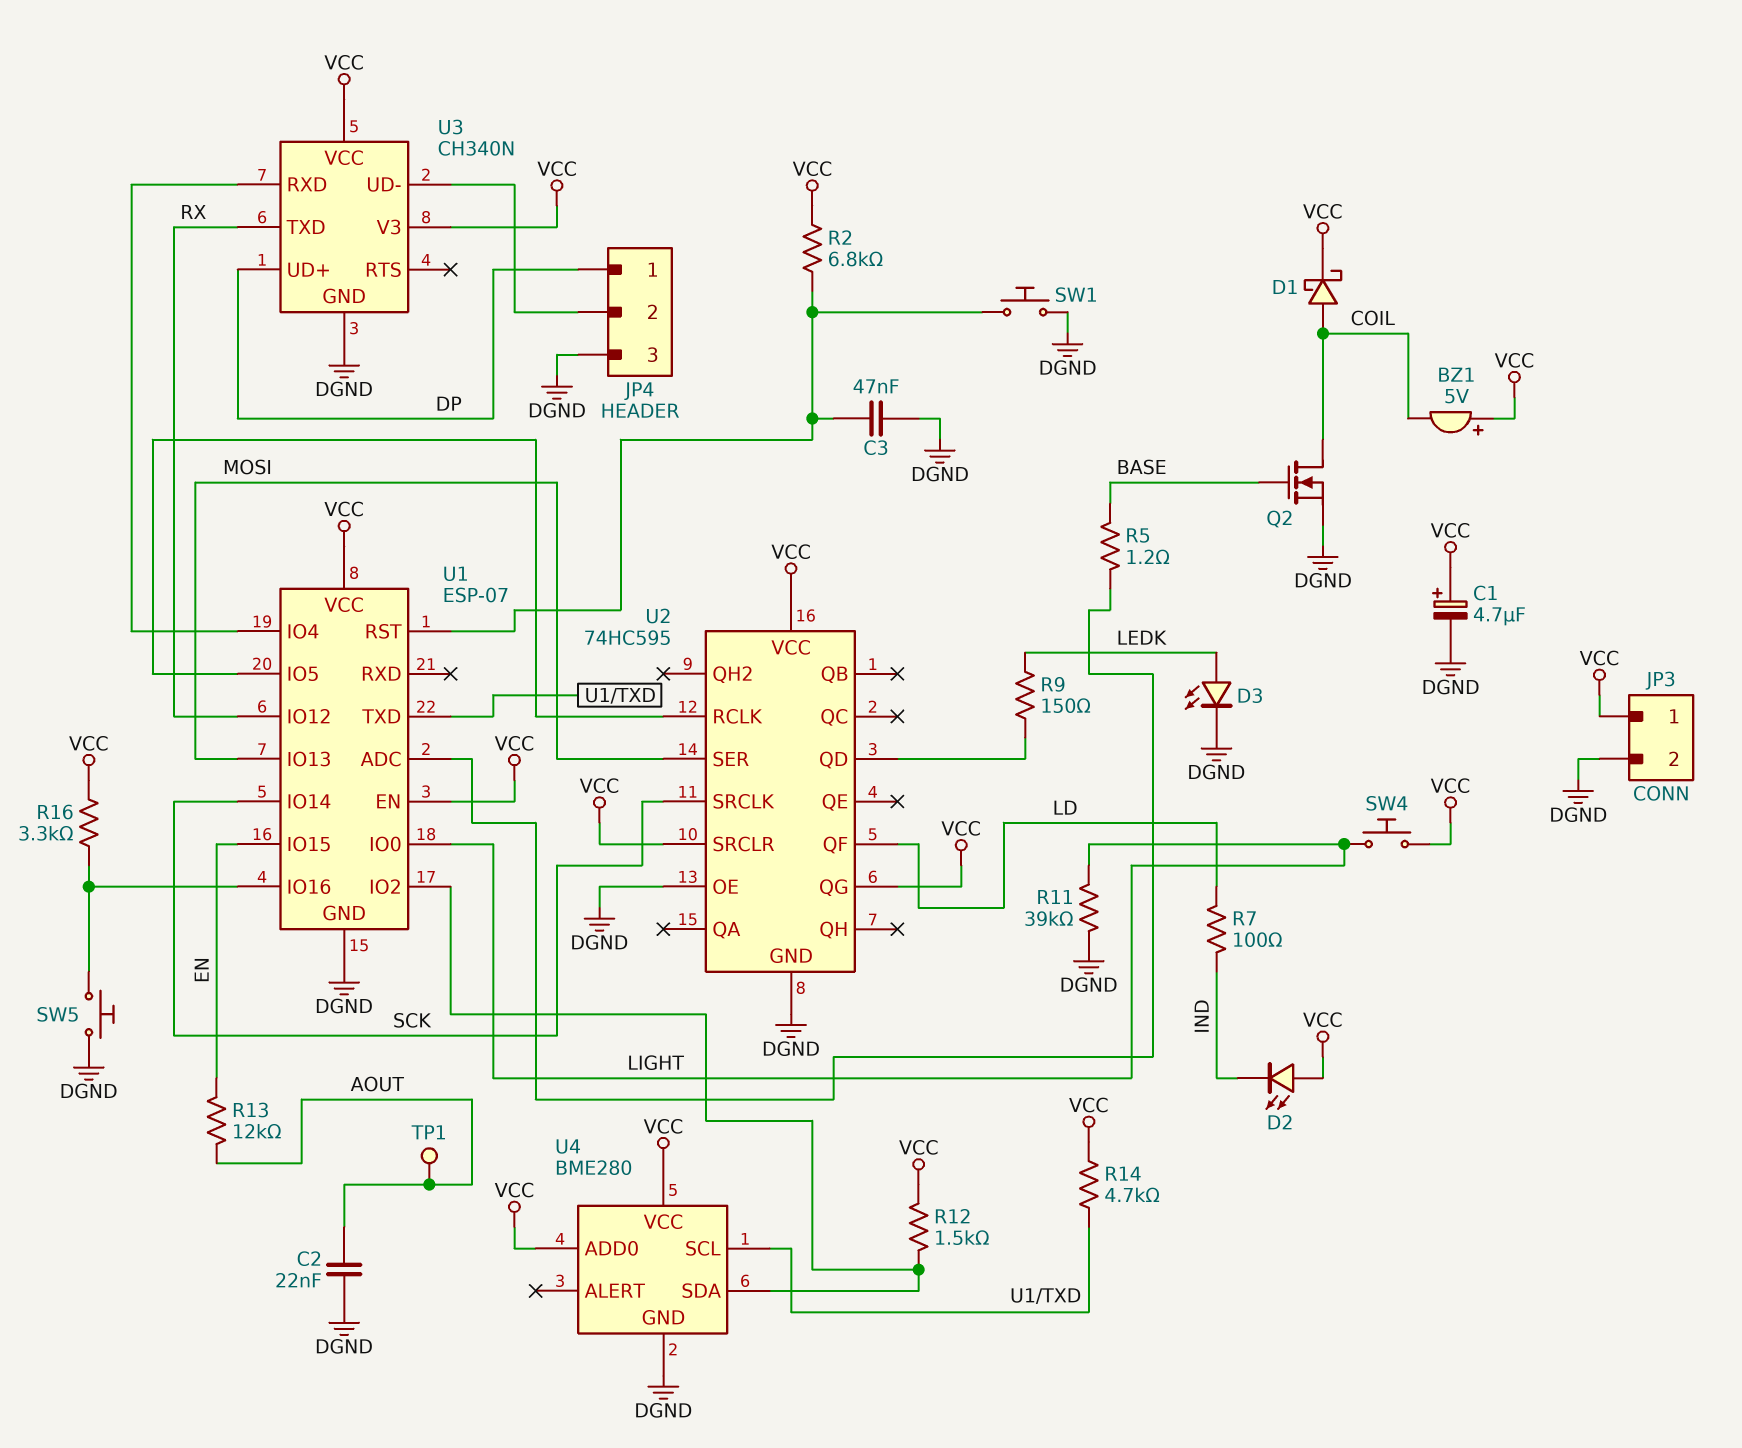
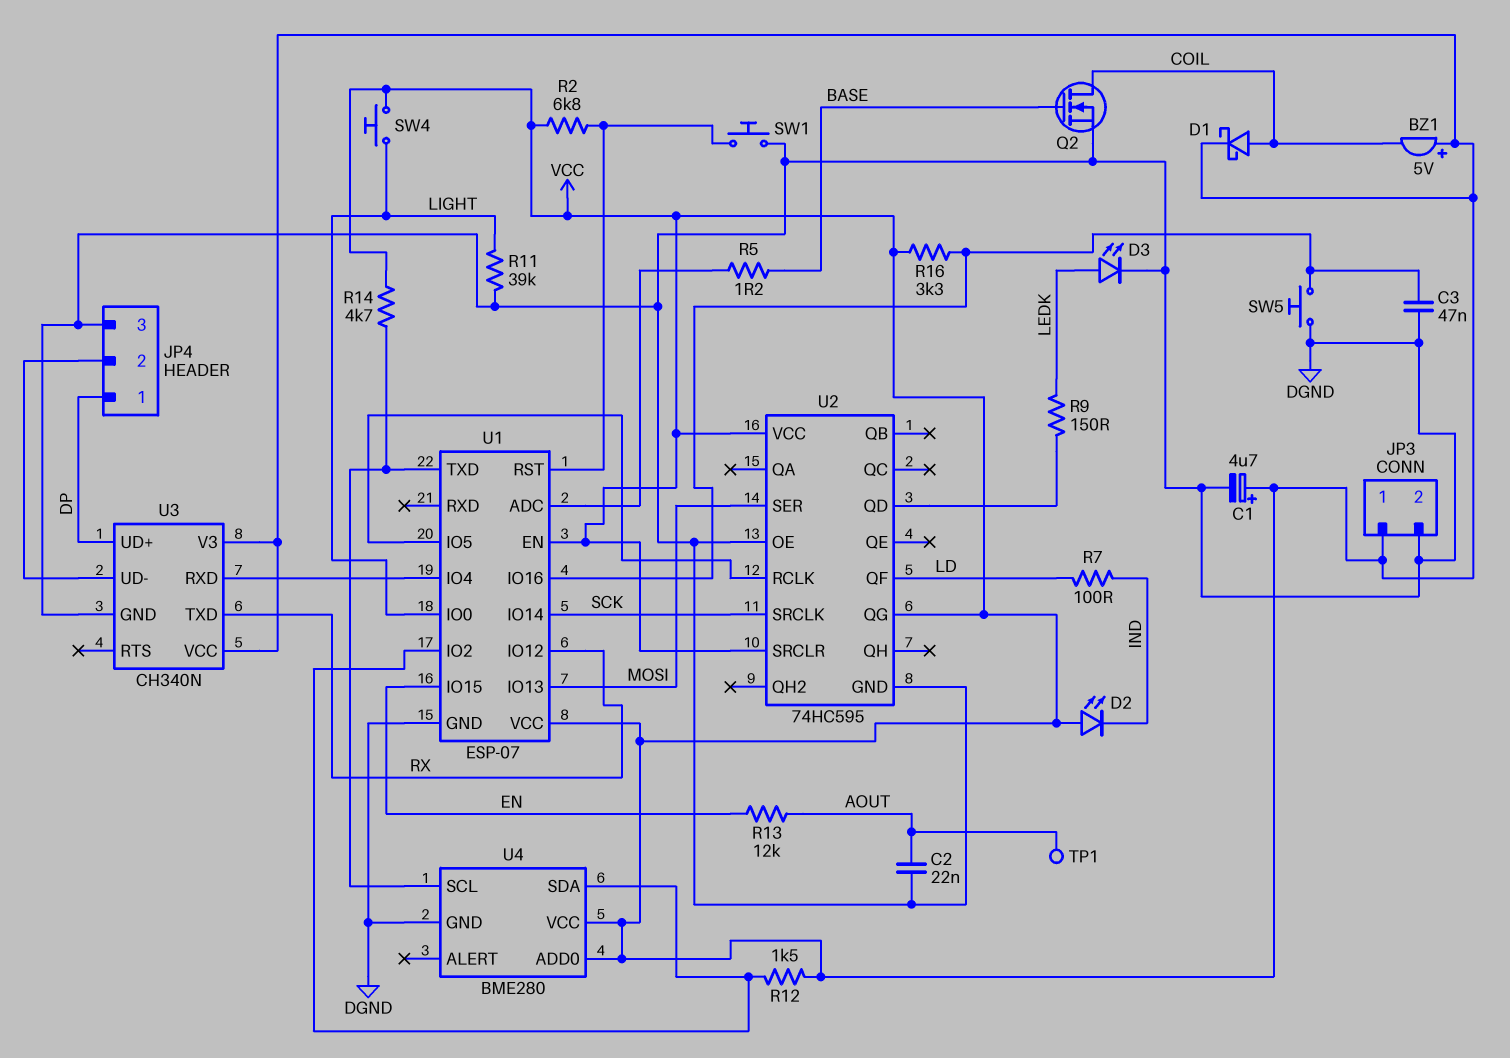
C3: 47nF (DGND, U1/RST) -> 47nF (DGND, U1/IO16)

